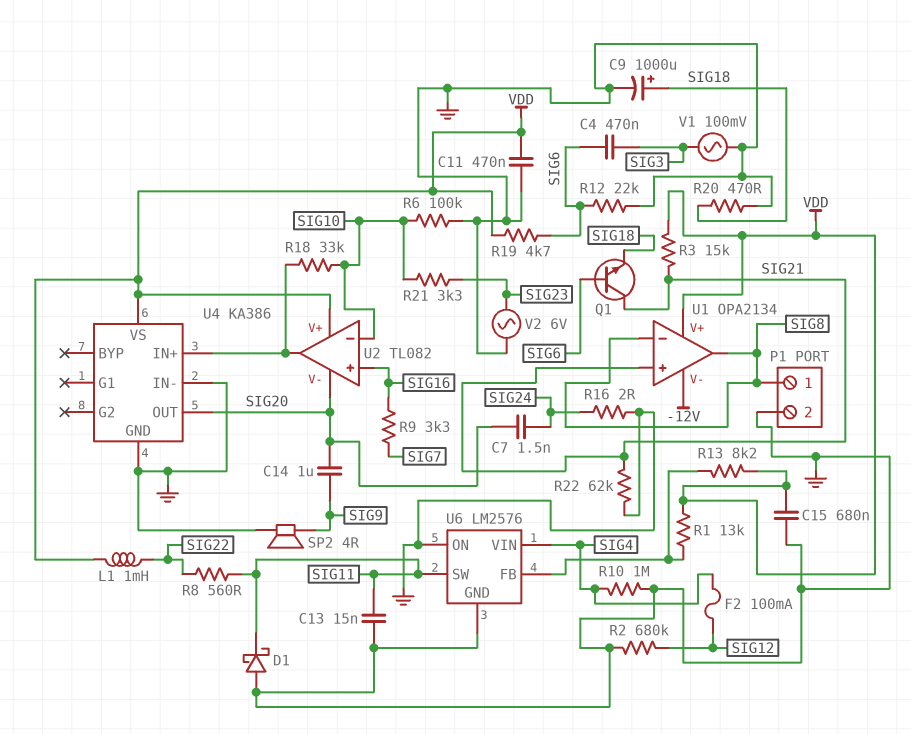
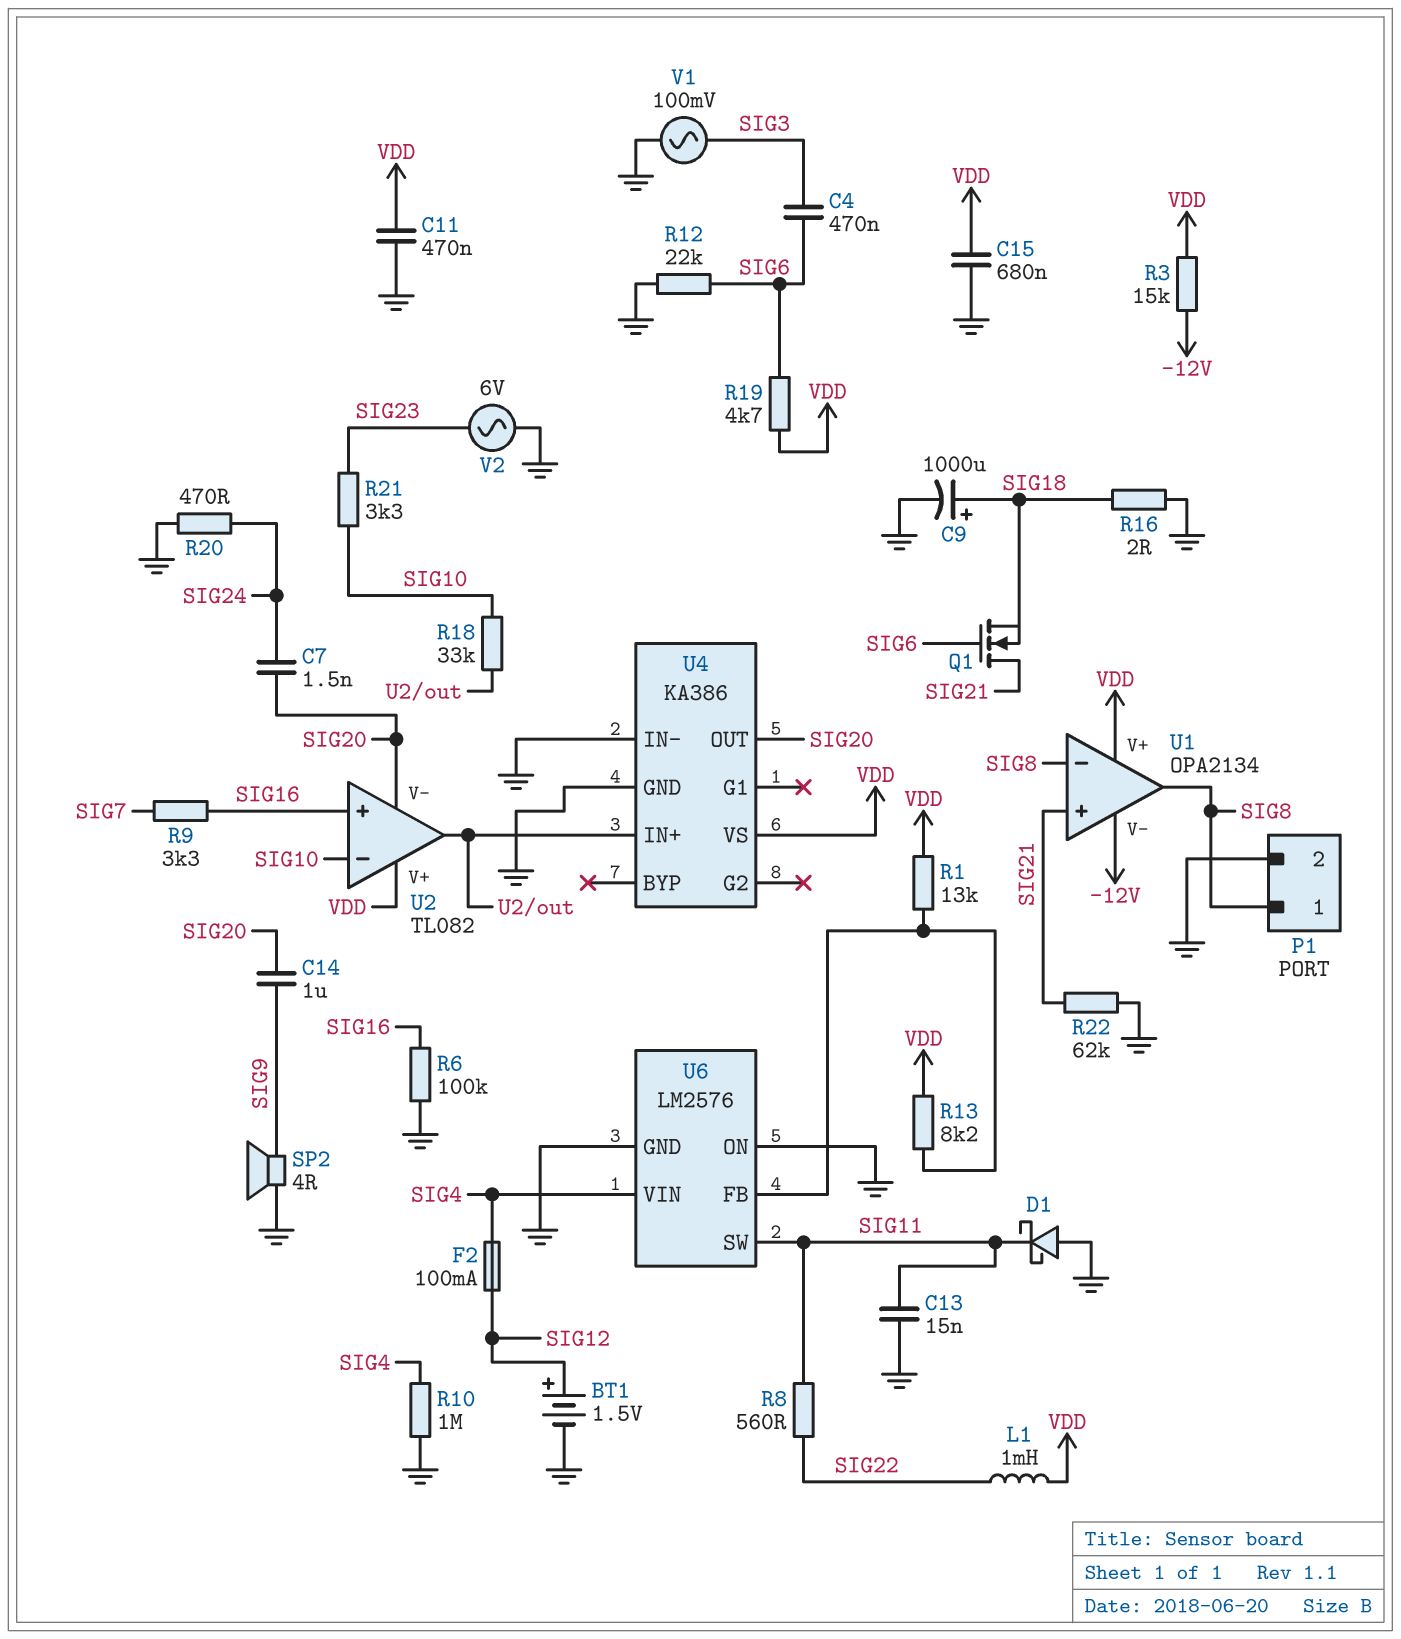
BT1: none -> 1.5V (plus SIG12, minus GND)
Q1: NPN (B SIG6, C SIG21, E SIG18) -> NMOS (G SIG6, D SIG21, S SIG18)
R2: 680k (GND, SIG12) -> none
R3: 15k (SIG21, VDD) -> 15k (-12V, VDD)
R6: 100k (GND, SIG10) -> 100k (GND, SIG16)
R16: 2 (GND, SIG24) -> 2 (GND, SIG18)
R20: 470 (GND, SIG18) -> 470 (GND, SIG24)

